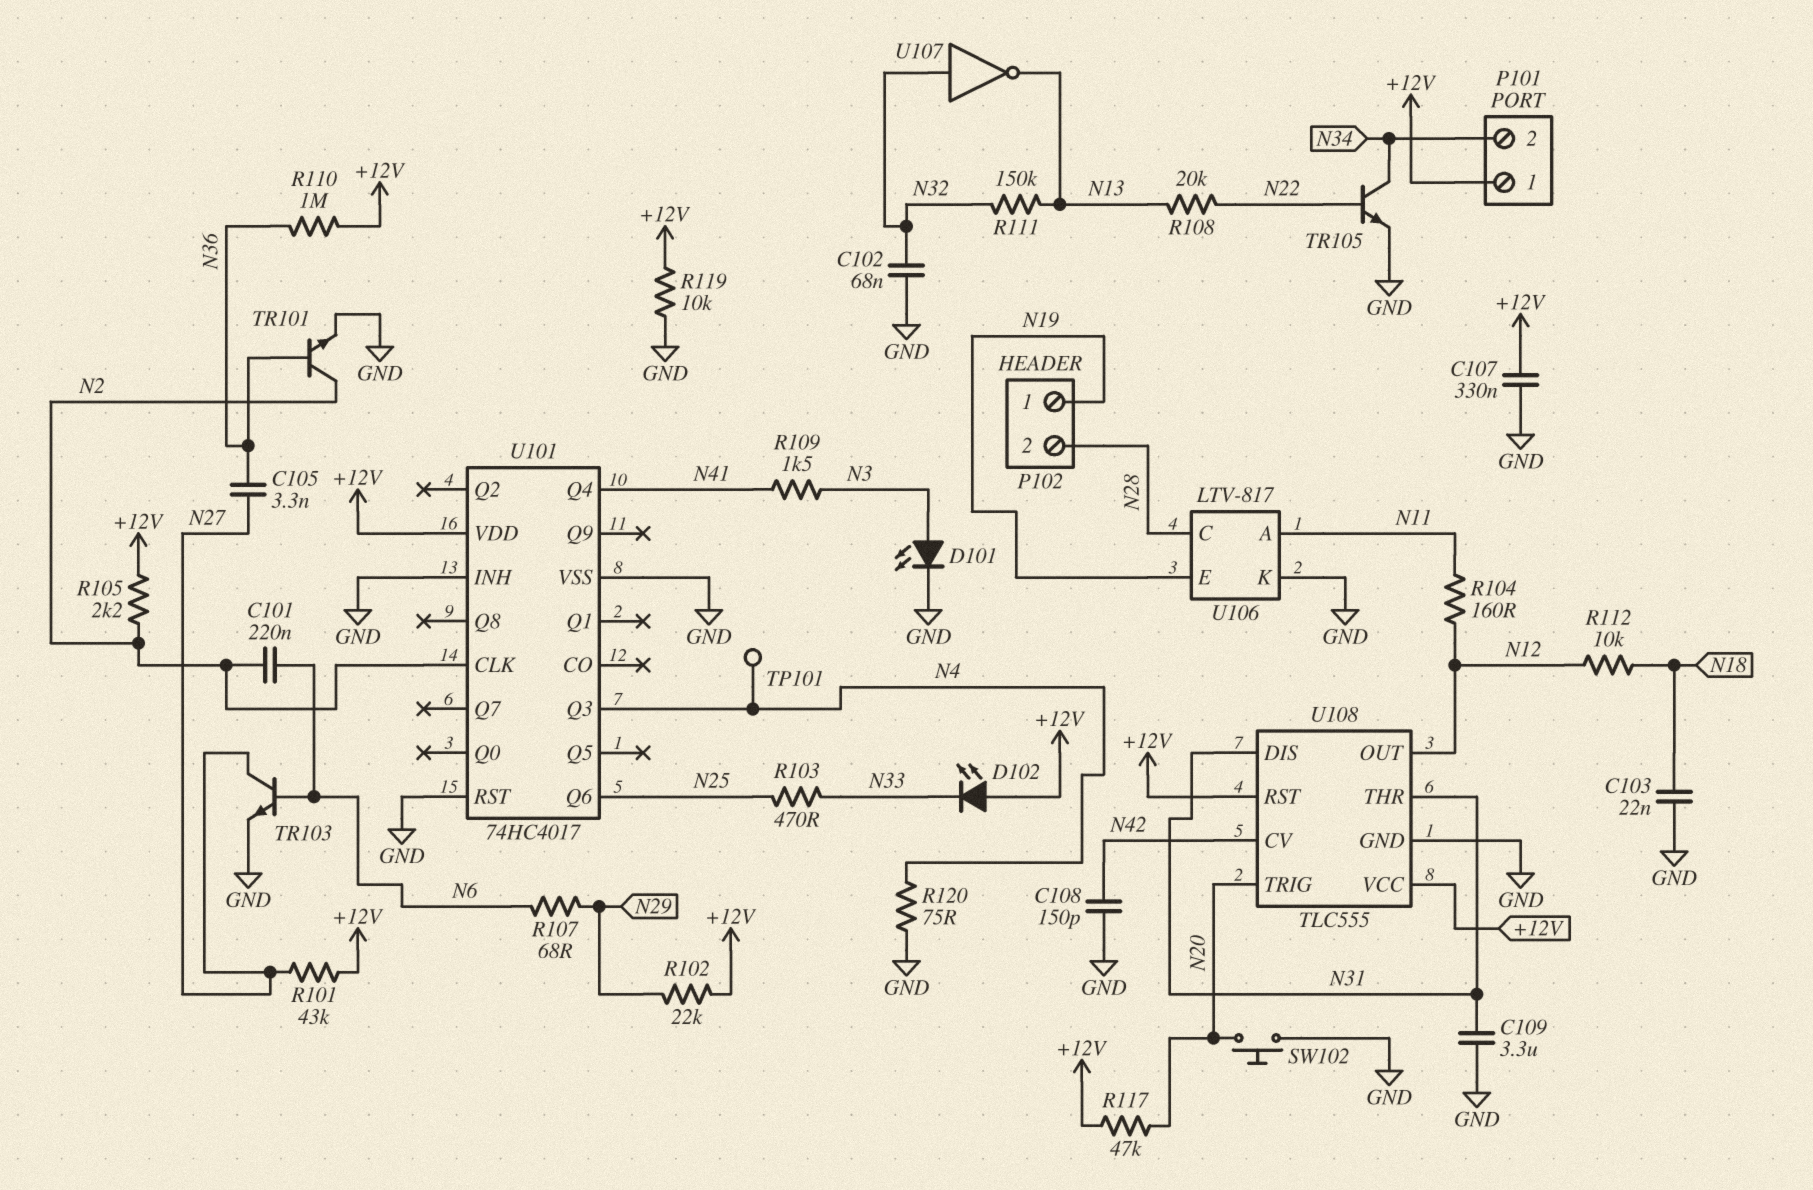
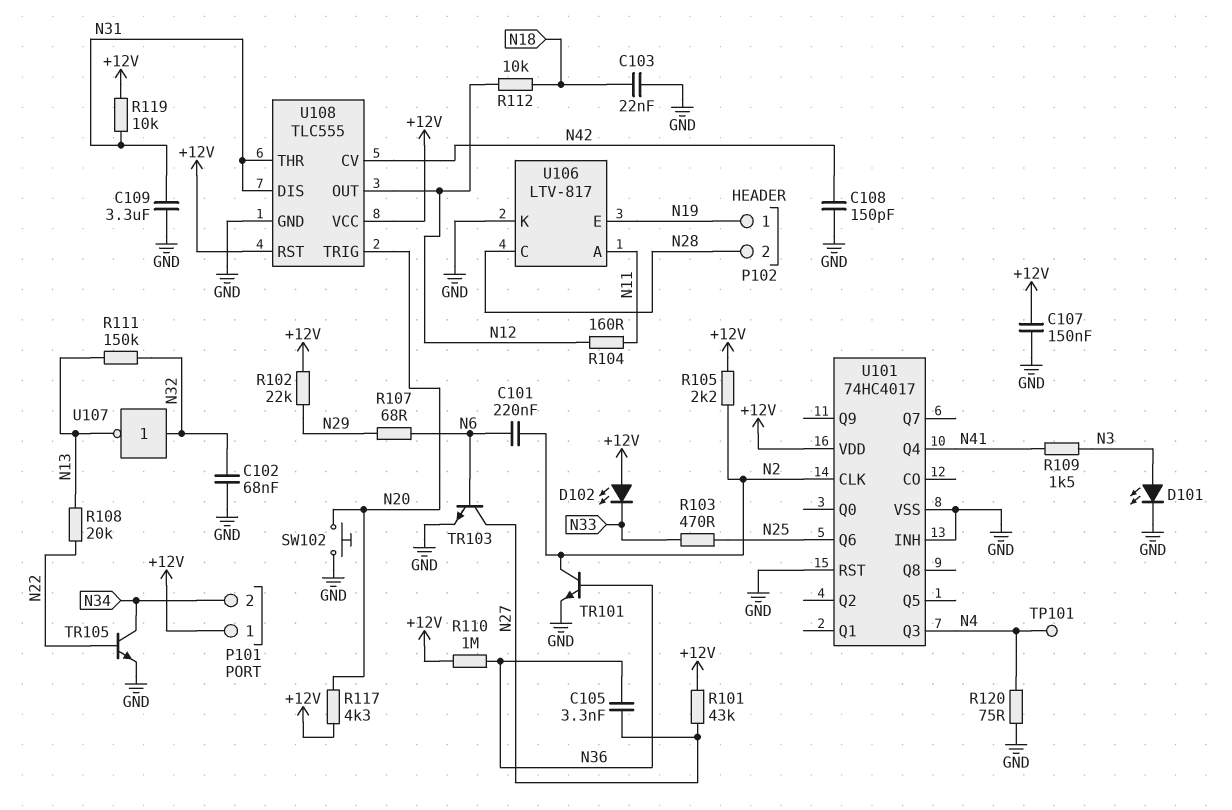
C107: 330nF (+12V, GND) -> 150nF (+12V, GND)
R117: 47k (+12V, N20) -> 4.3k (+12V, N20)
R119: 10k (+12V, GND) -> 10k (+12V, N31)

